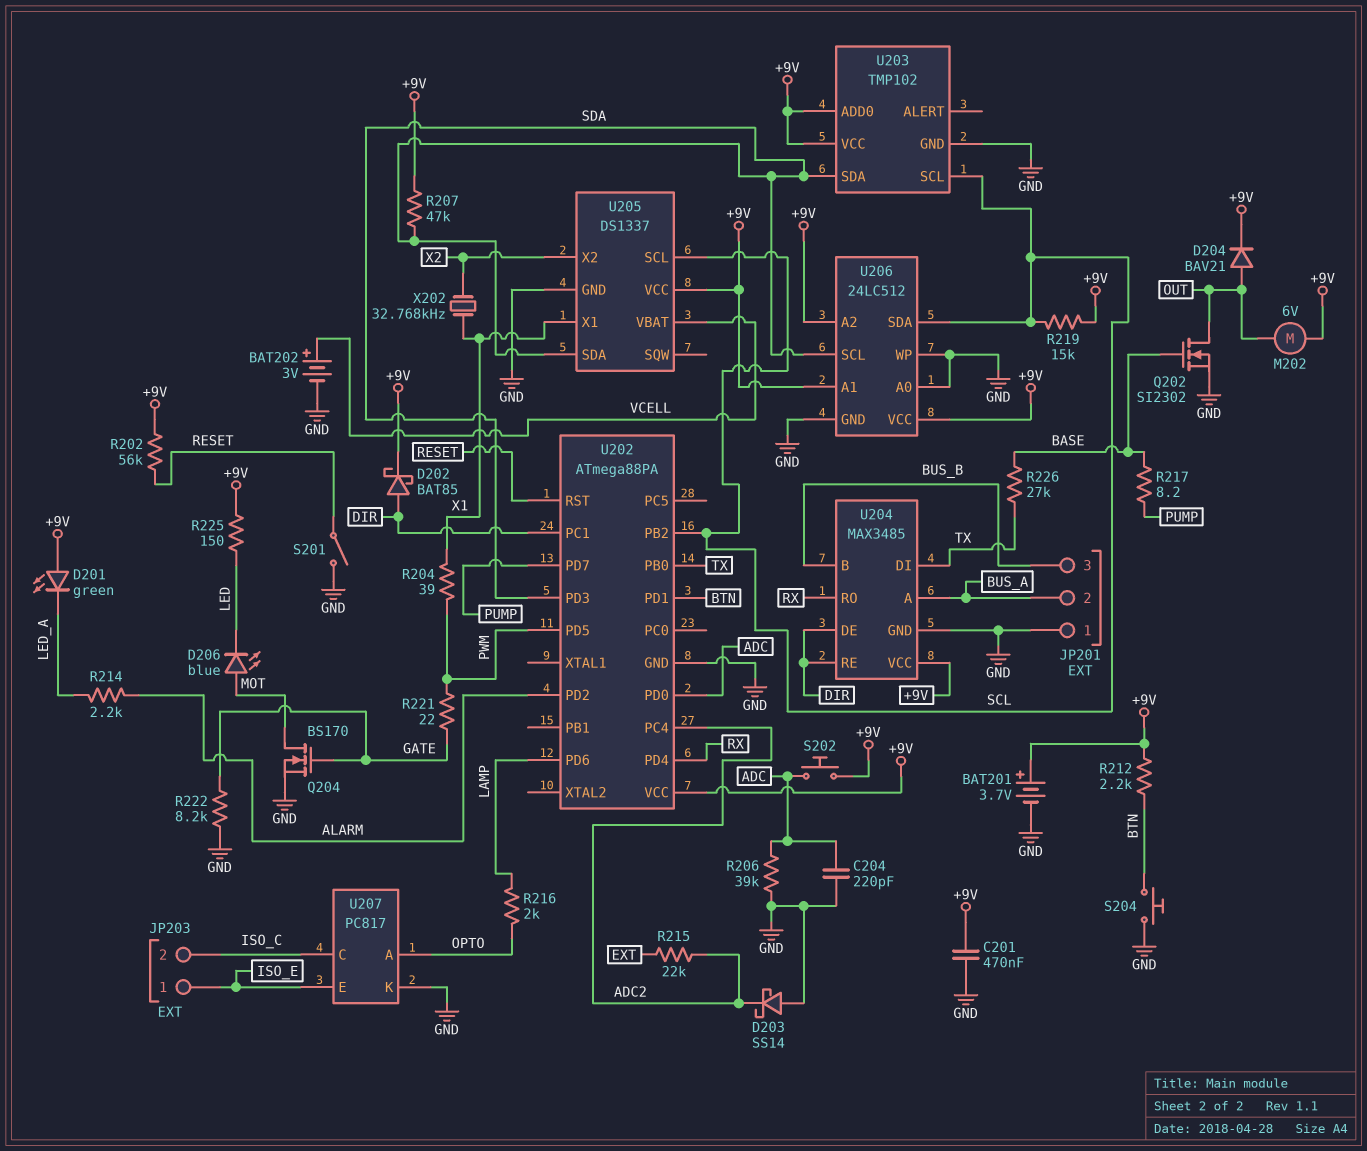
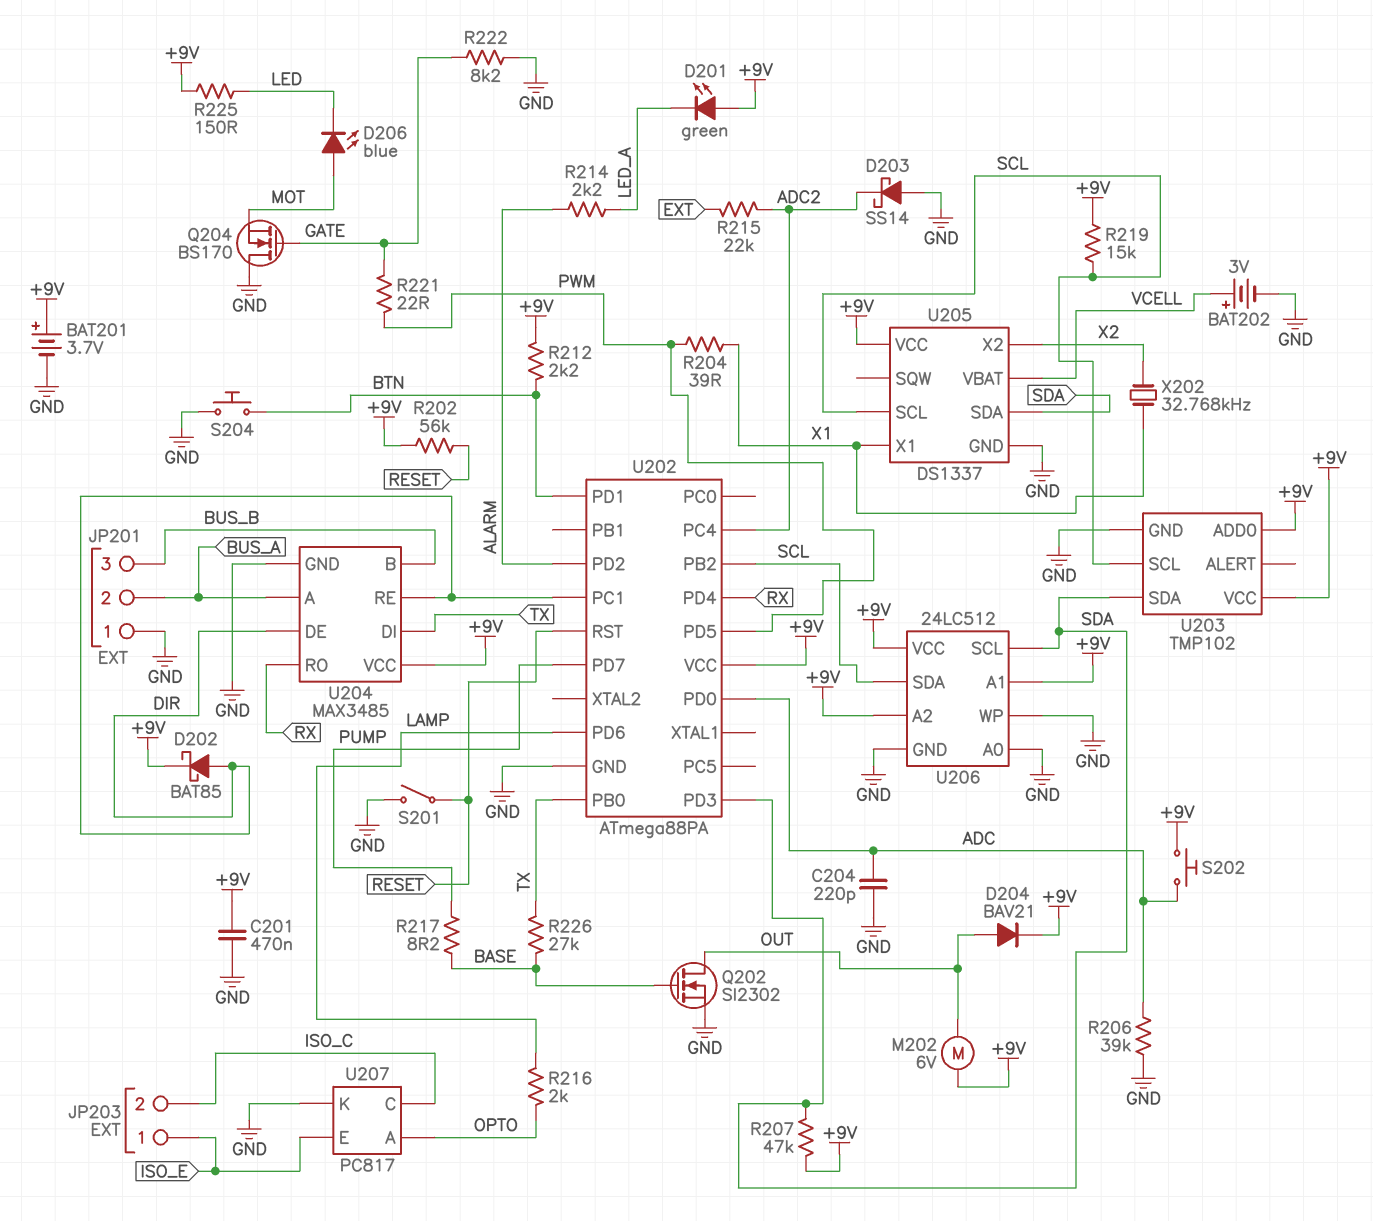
Q204: NMOS BS170 (G GATE, D MOT, S GND) -> NMOS BS170 (G GATE, D GND, S MOT)

